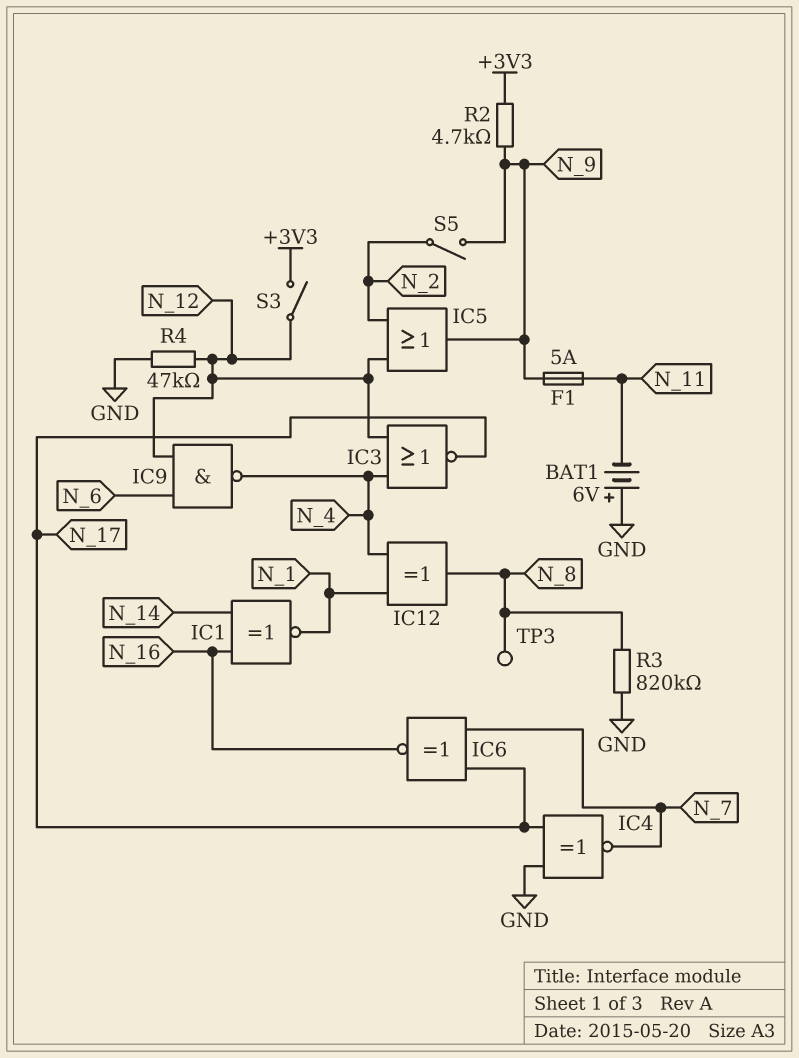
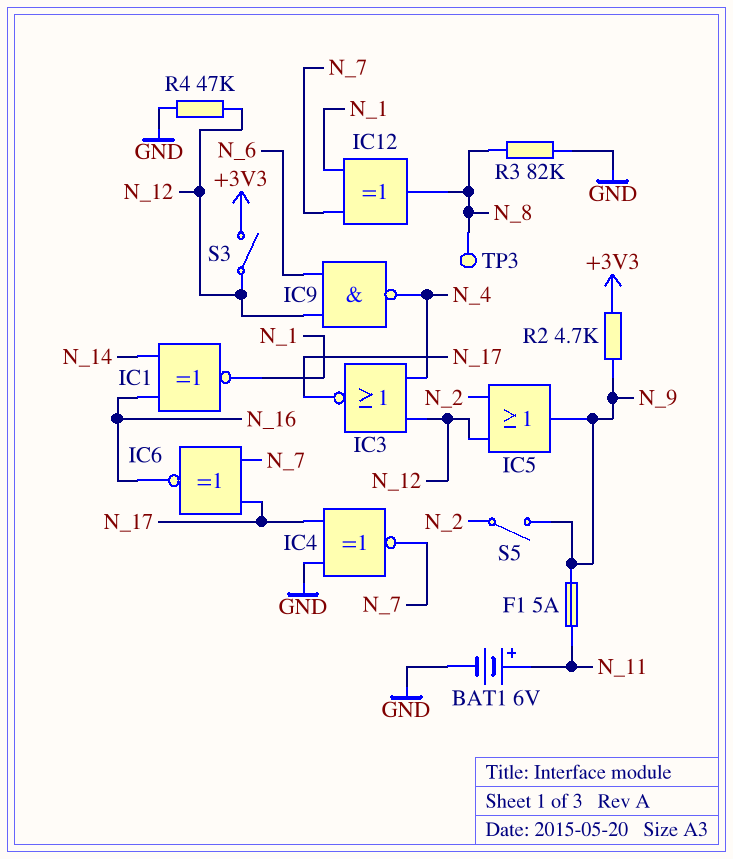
BAT1: 6V (plus GND, minus N_11) -> 6V (plus N_11, minus GND)
IC12: XOR (in N_1, in N_4, out N_8) -> XOR (in N_1, in N_7, out N_8)
R3: 820k (GND, N_8) -> 82k (GND, N_8)

